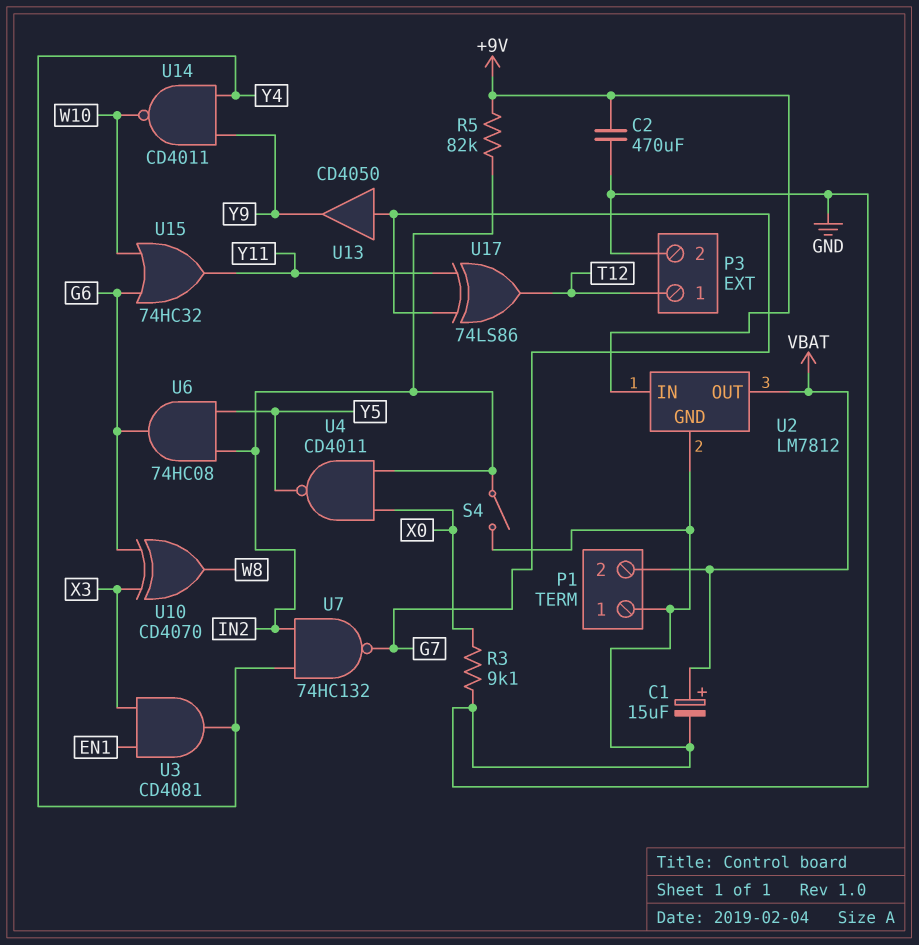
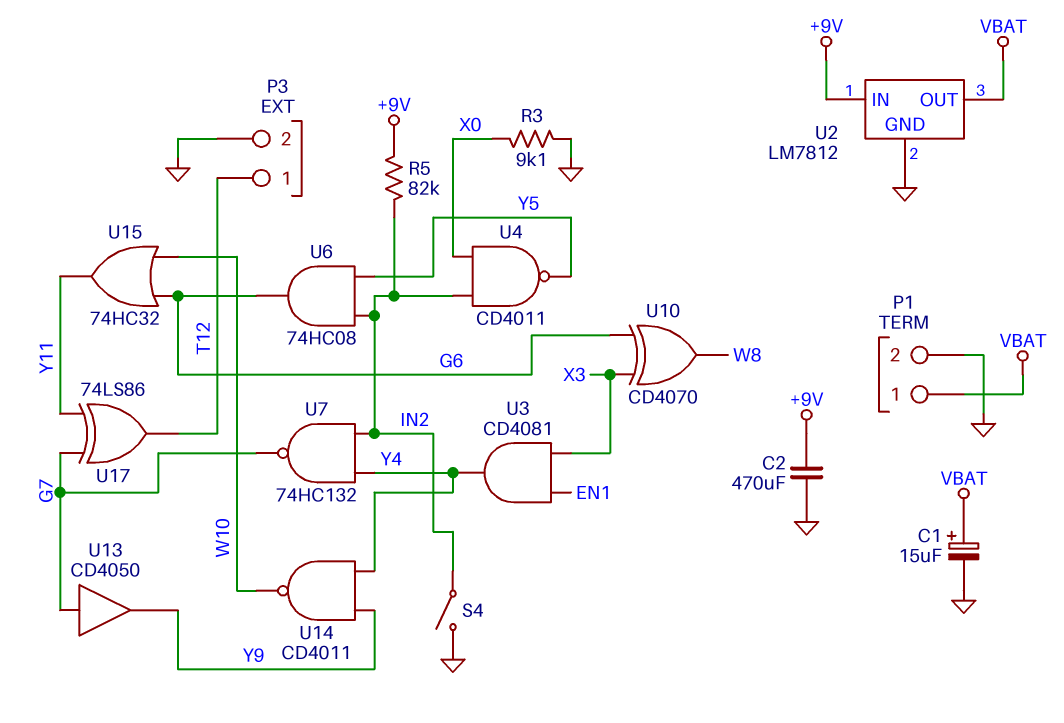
P1 pin 1: GND -> VBAT
P1 pin 2: VBAT -> GND

